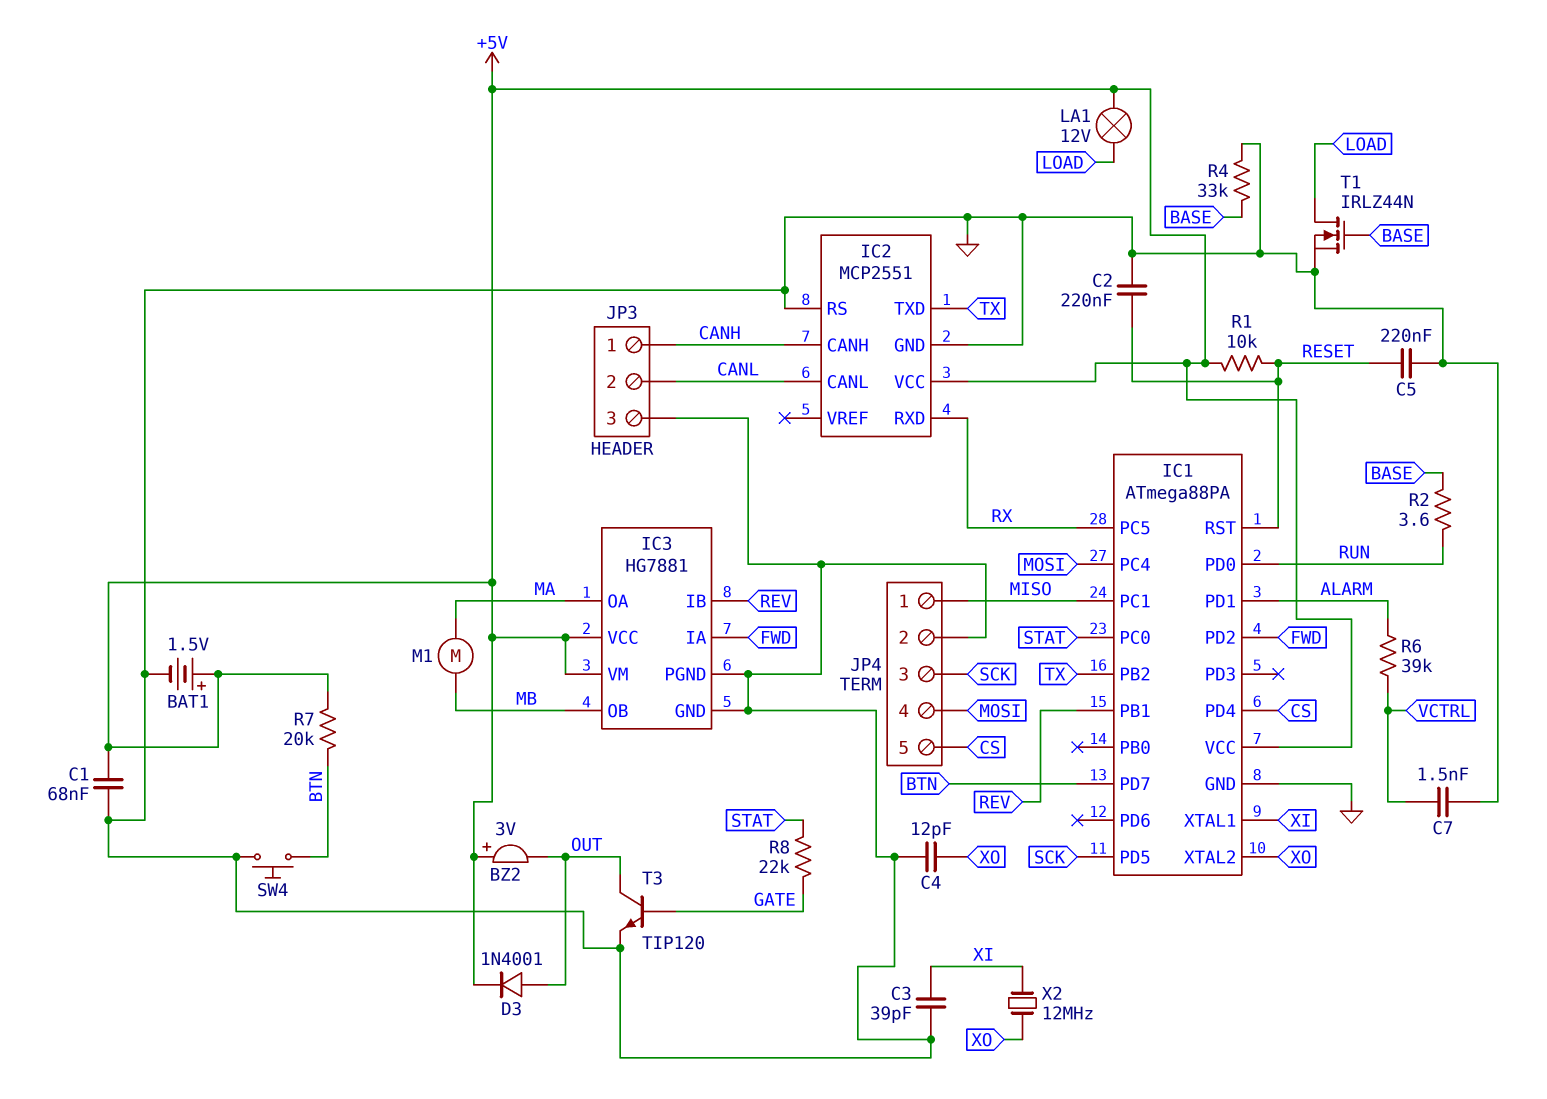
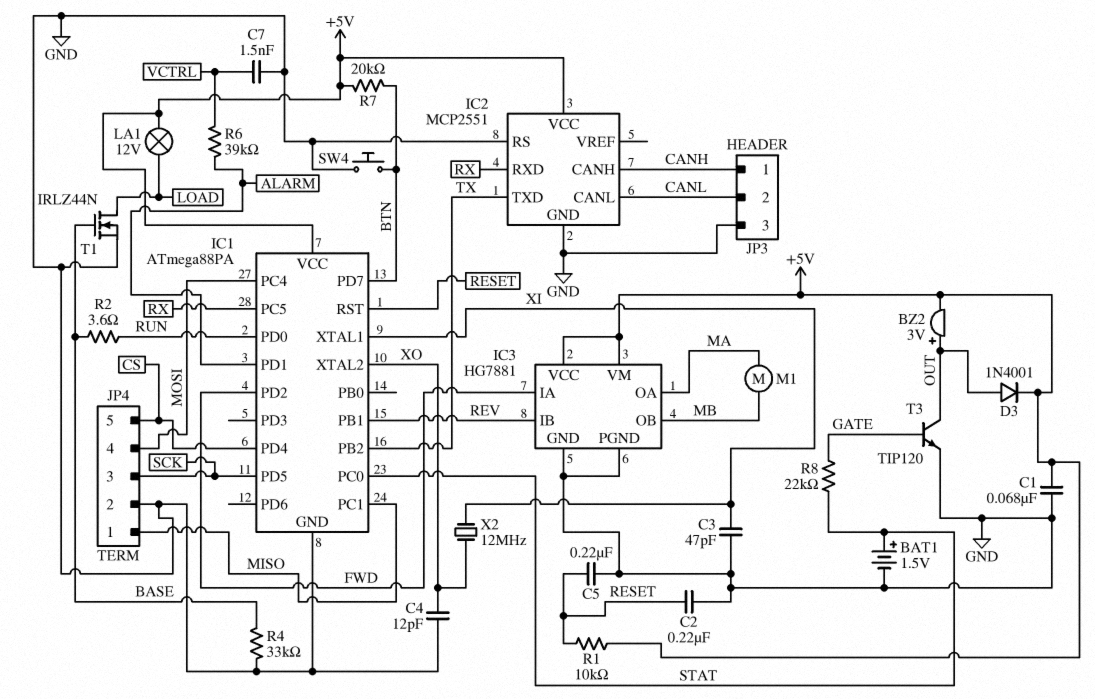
BAT1: 1.5V (plus +5V, minus GND) -> 1.5V (plus STAT, minus GND)
BZ2: buzzer 3V (plus +5V, minus OUT) -> buzzer 3V (plus OUT, minus +5V)
C3: 39pF (GND, XI) -> 47pF (GND, XI)

